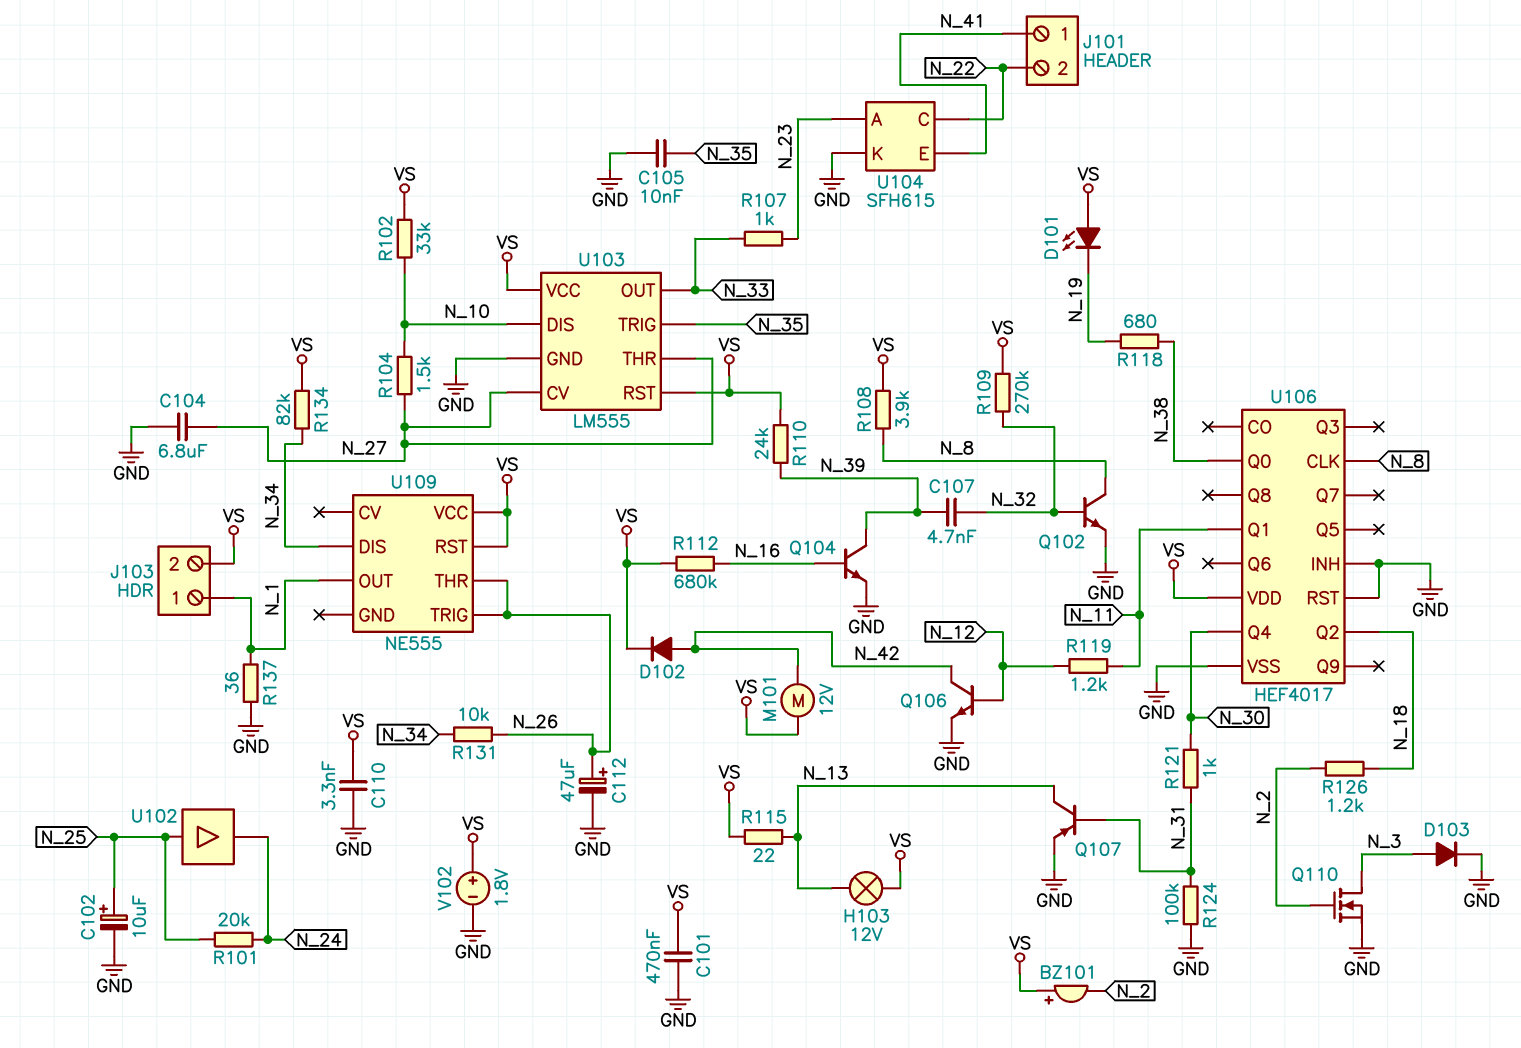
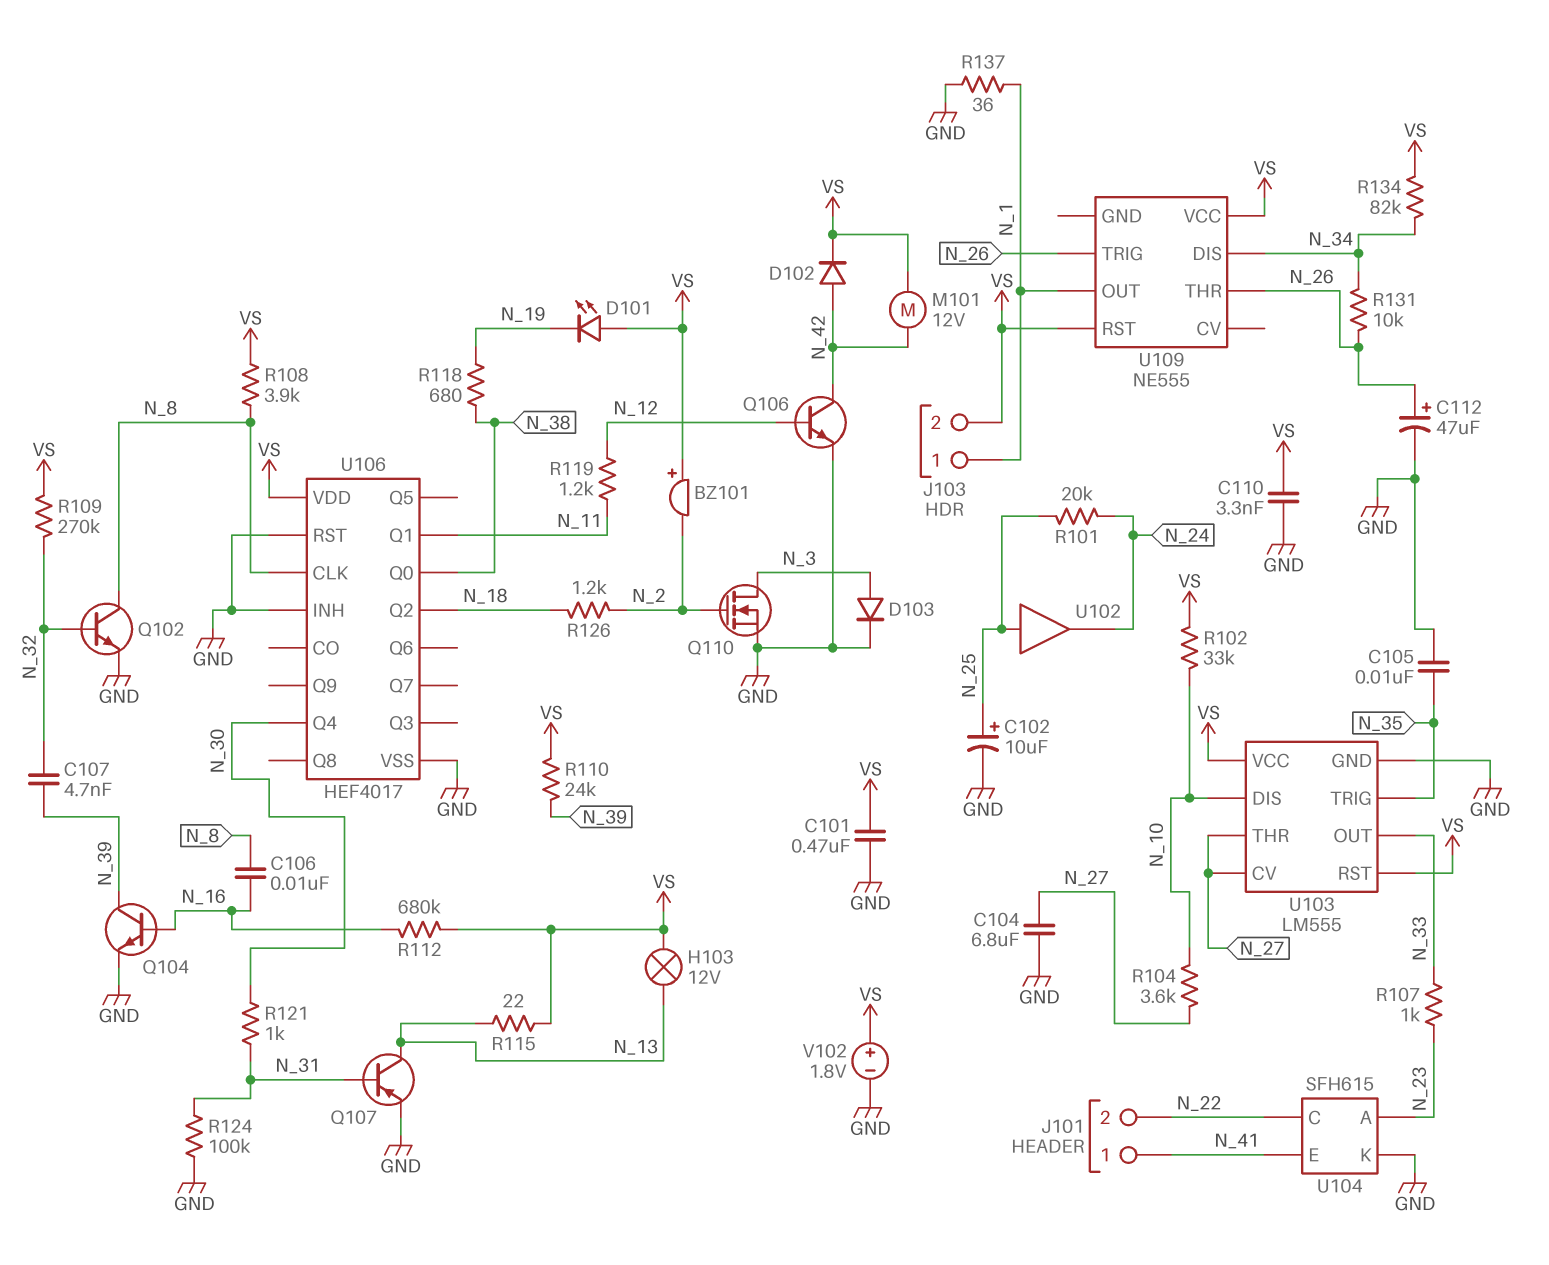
C106: none -> 10nF (N_8, N_16)
R104: 1.5k (N_10, N_27) -> 3.6k (N_10, N_27)

